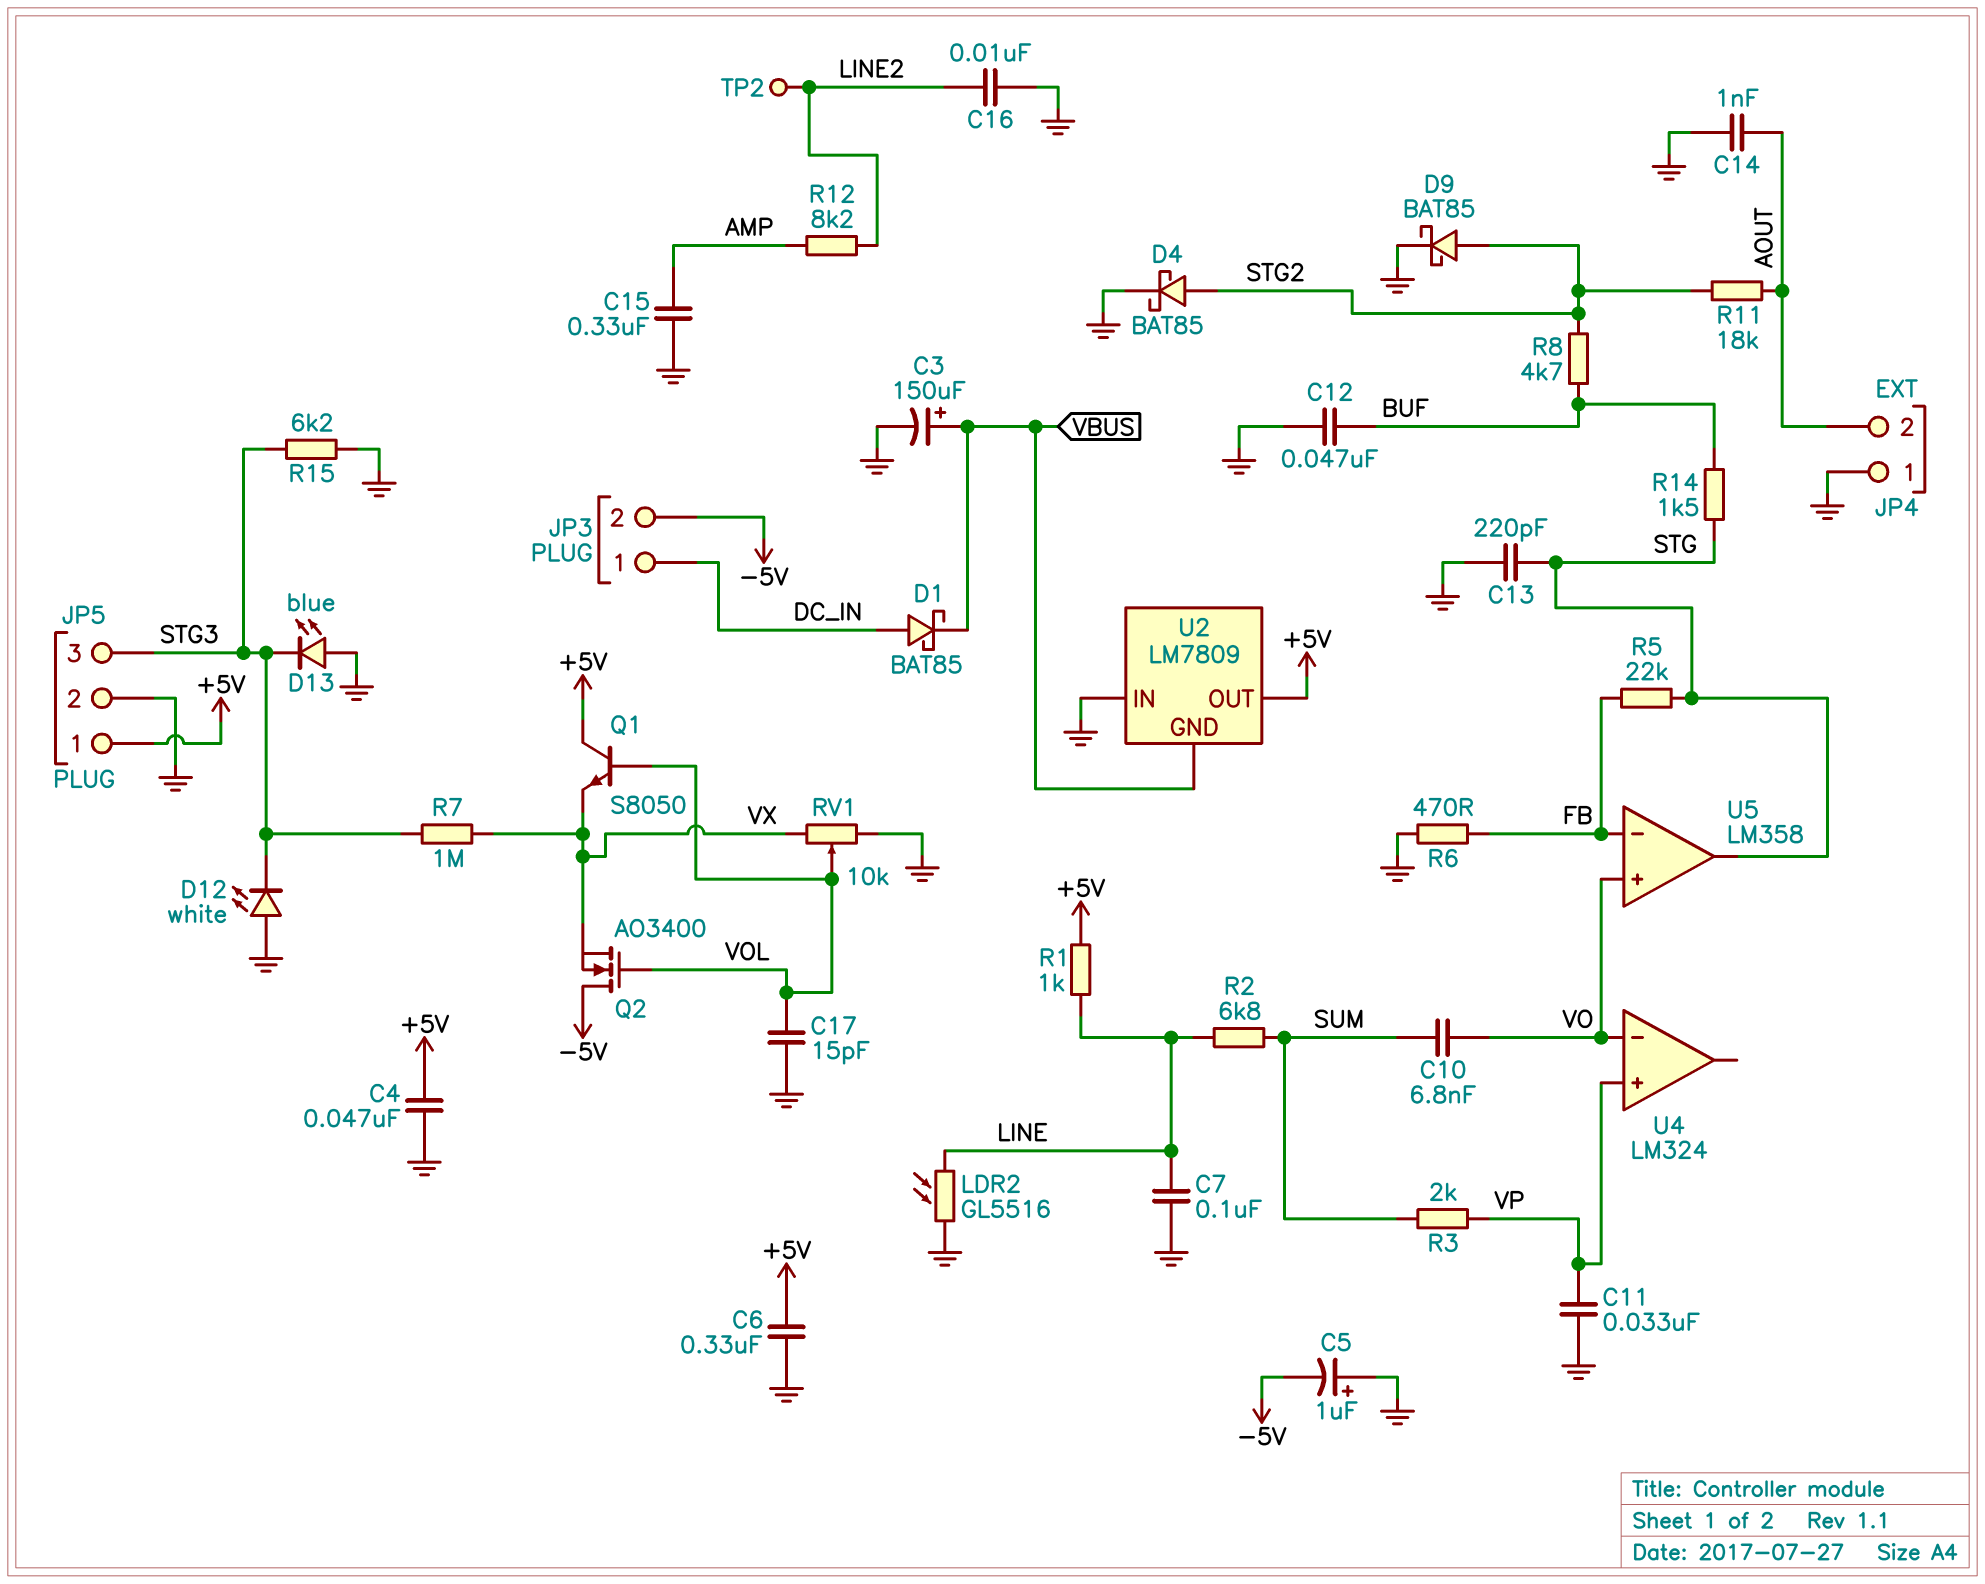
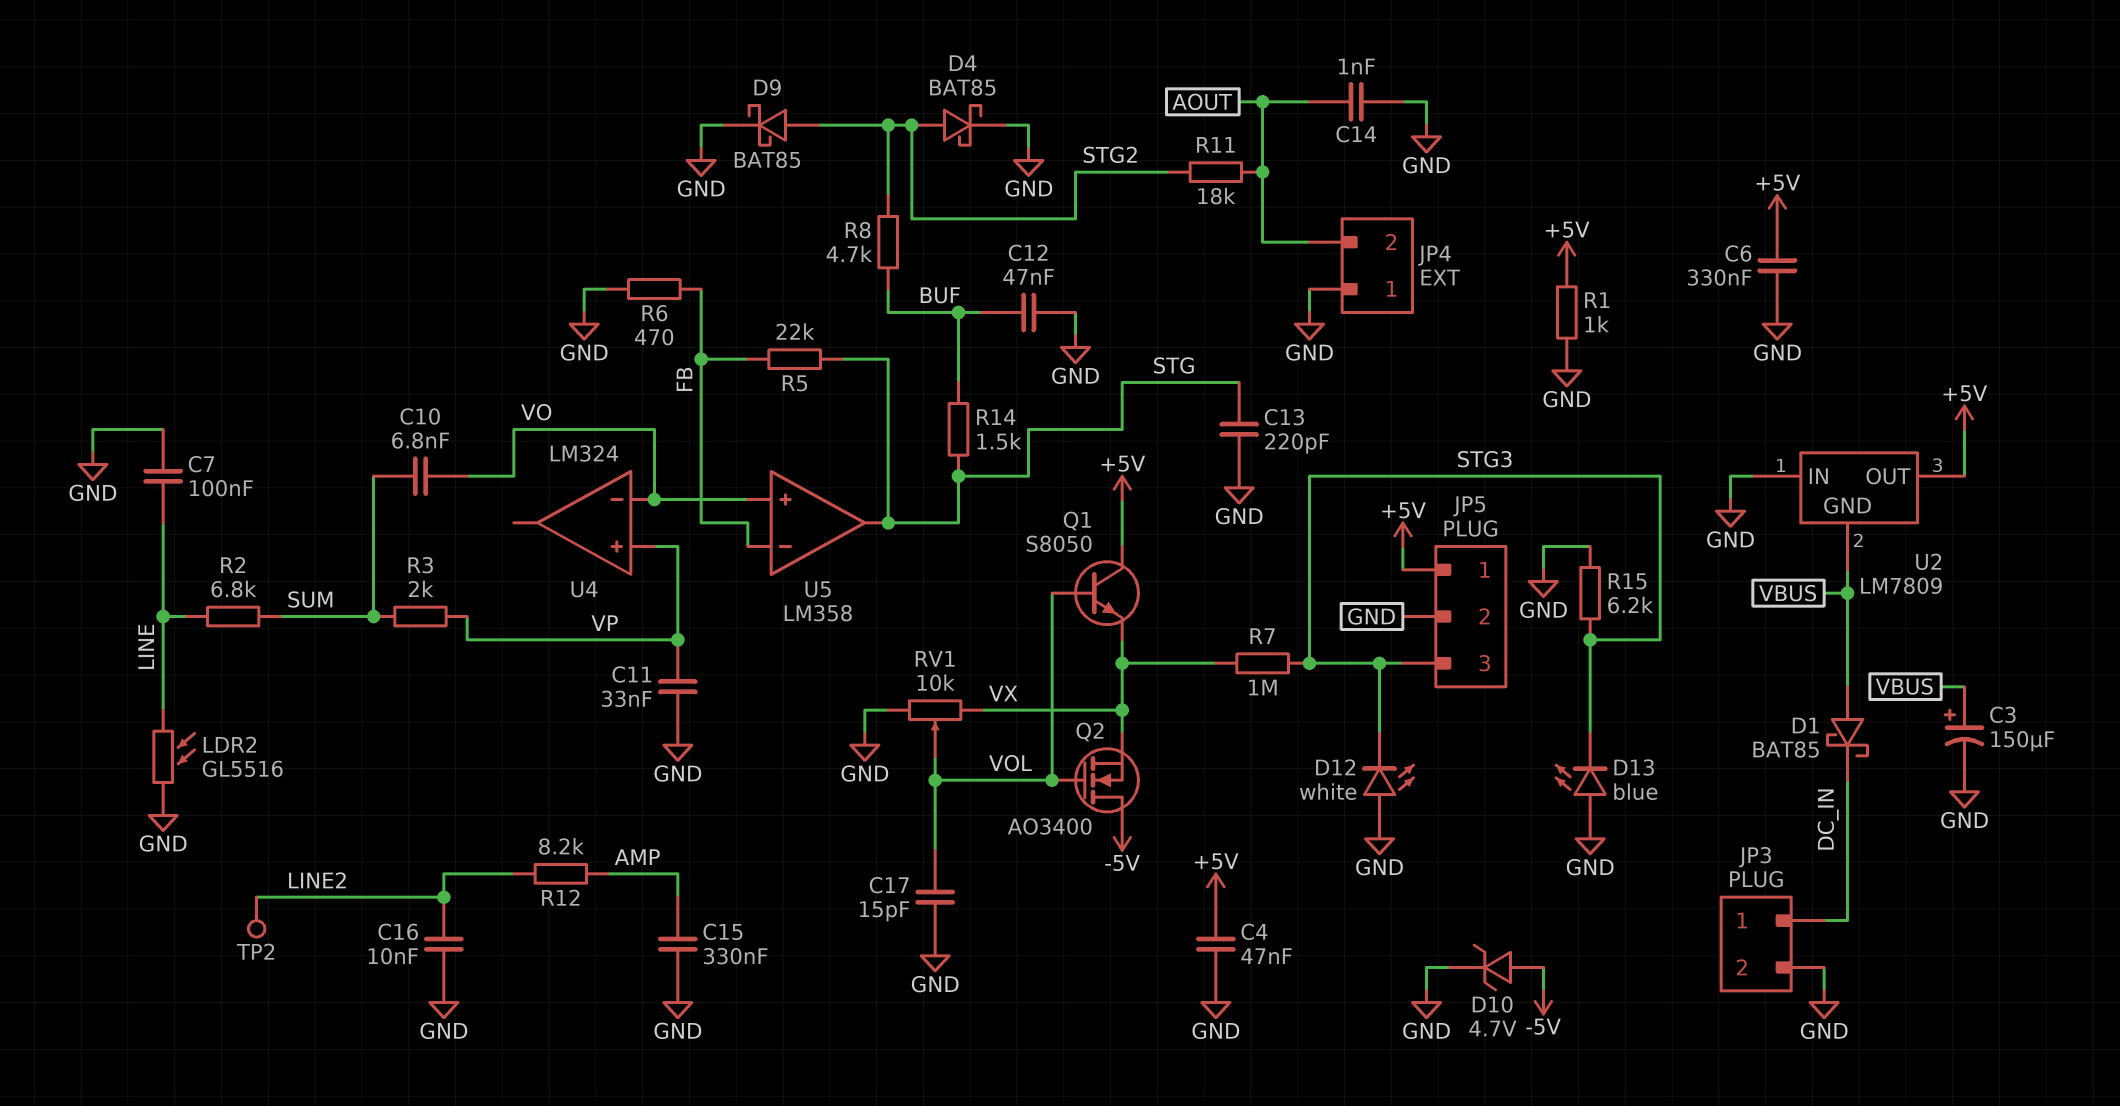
C5: 1uF (plus GND, minus -5V) -> none
D1: schottky BAT85 (A DC_IN, K VBUS) -> schottky BAT85 (A VBUS, K DC_IN)
D10: none -> zener 4.7V (A -5V, K GND)
JP3 pin 2: -5V -> GND
R1: 1k (+5V, LINE) -> 1k (+5V, GND)

